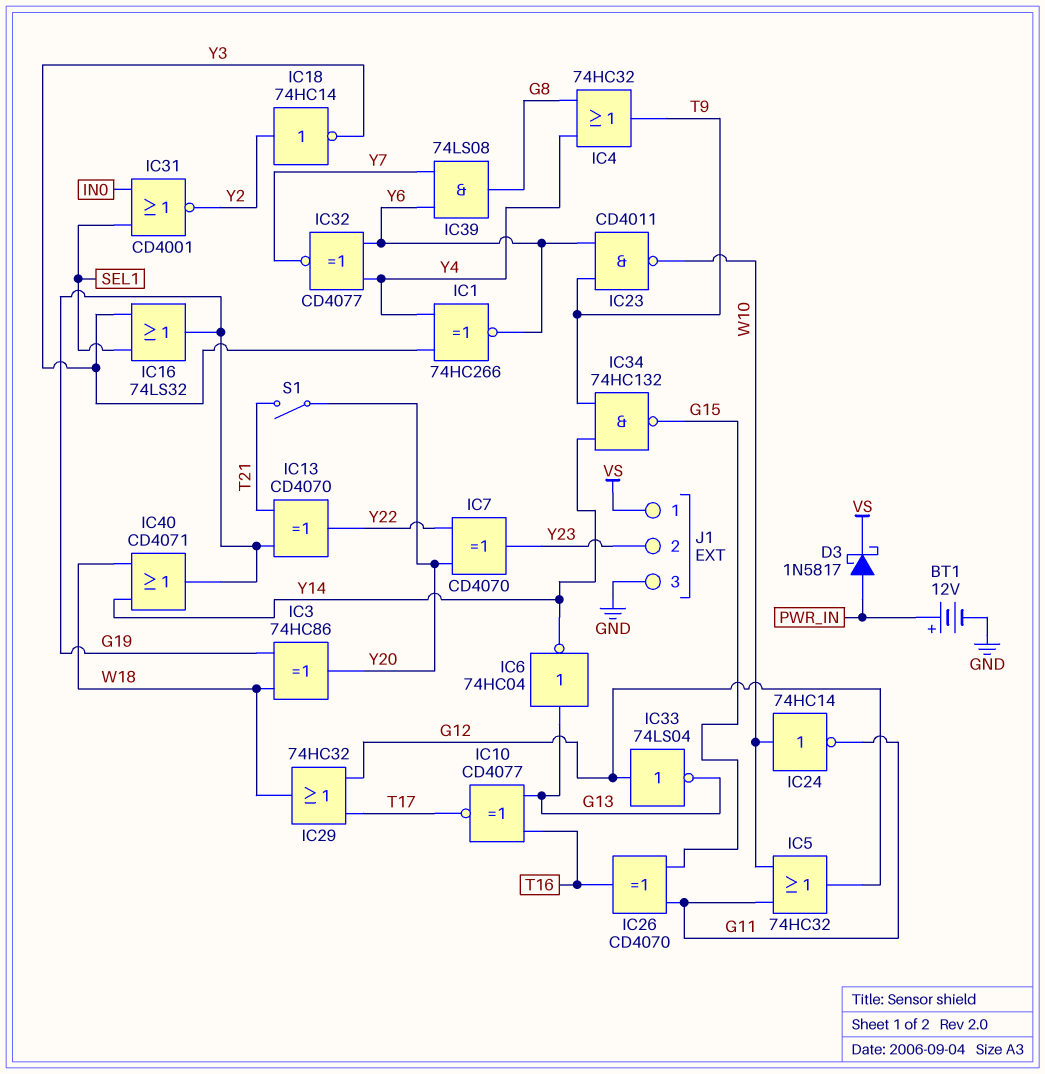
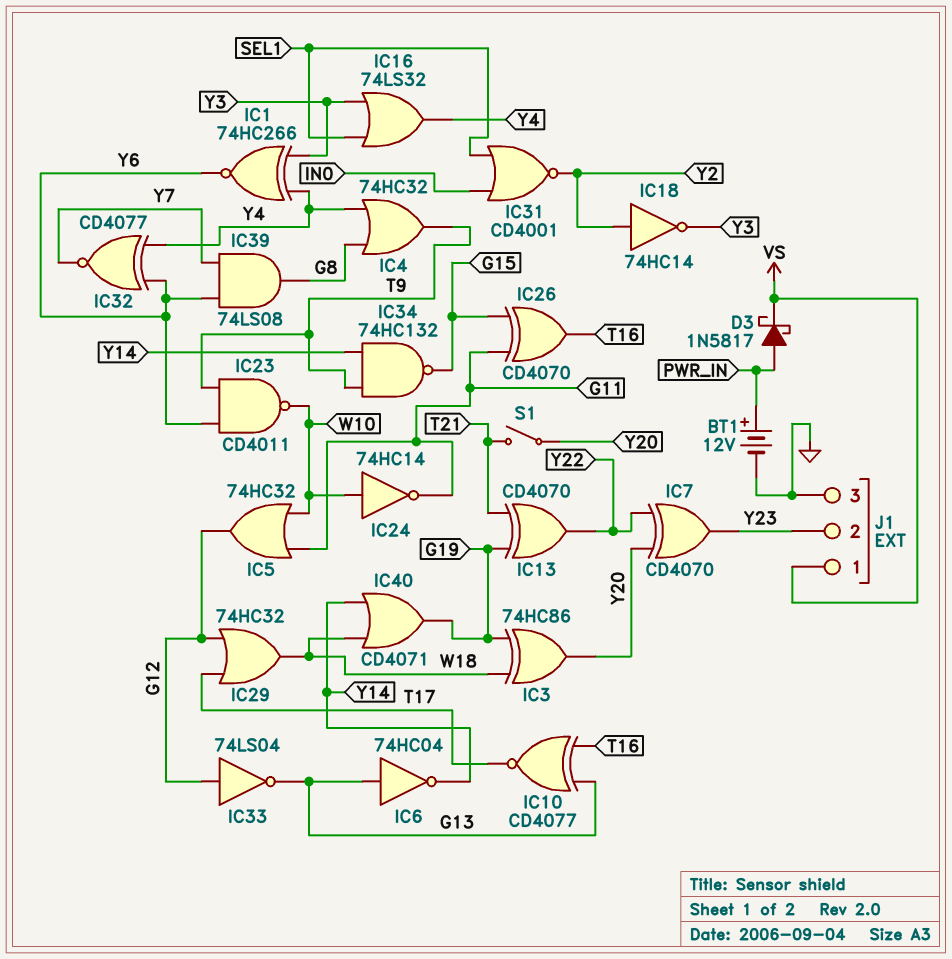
IC16: OR 74LS32 (in SEL1, in Y3, out G19) -> OR 74LS32 (in SEL1, in Y3, out Y4)

